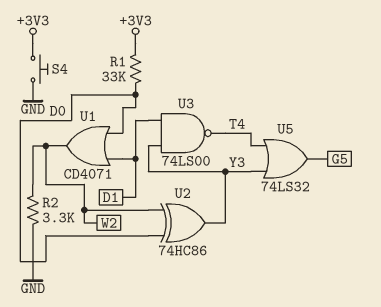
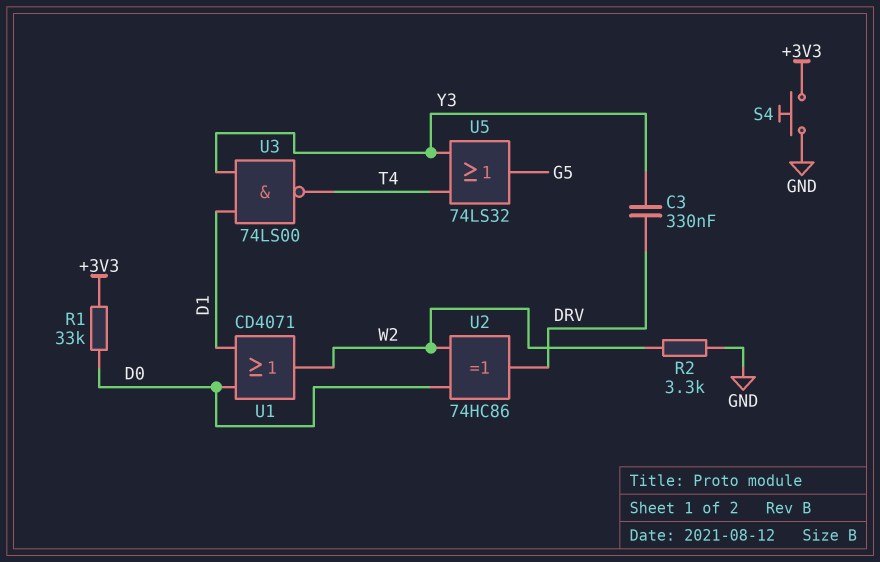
C3: none -> 330nF (DRV, Y3)
U2: XOR 74HC86 (in D0, in W2, out Y3) -> XOR 74HC86 (in D0, in W2, out DRV)

